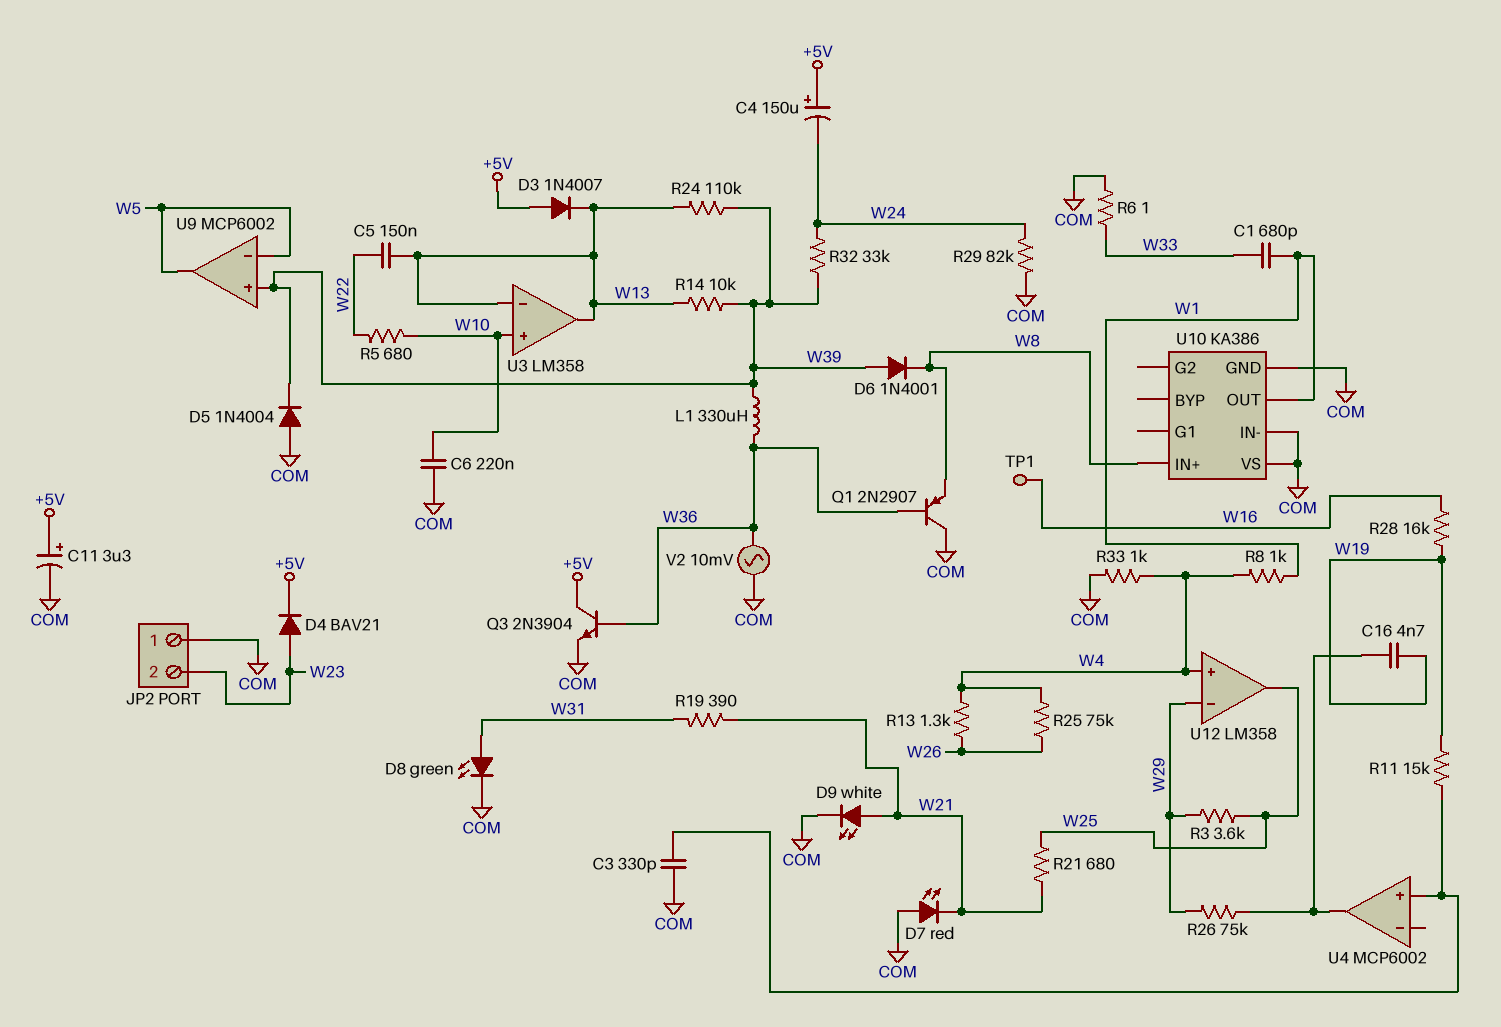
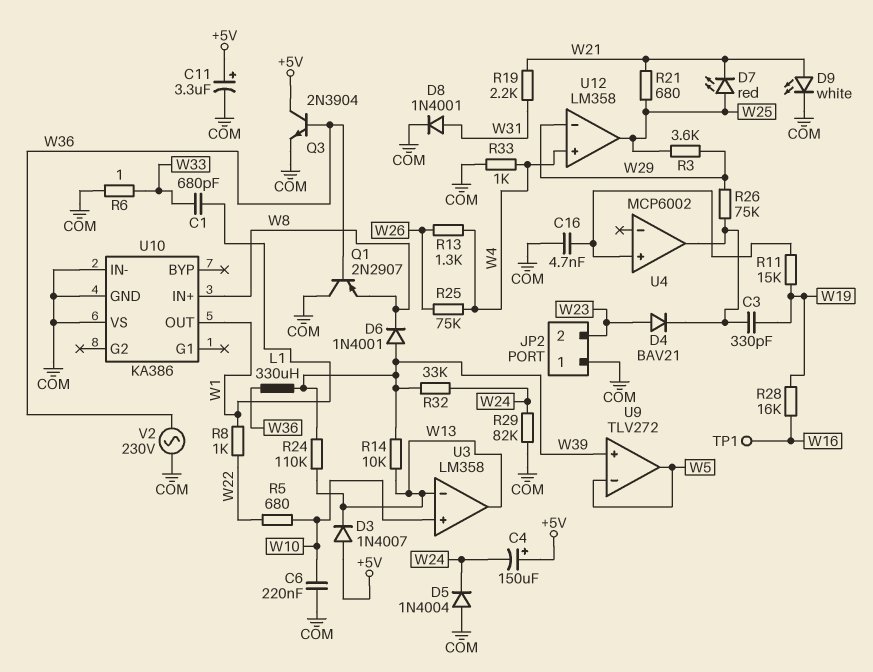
C3: 330pF (COM, U4/in+) -> 330pF (U4/out, W19)
C5: 150nF (W13, W22) -> none
C16: 4.7nF (U4/out, W19) -> 4.7nF (COM, U4/in+)
D4: diode BAV21 (A W23, K +5V) -> diode BAV21 (A W23, K U4/out)
D5: diode 1N4004 (A COM, K W39) -> diode 1N4004 (A COM, K W24)
D7: LED red (A COM, K W21) -> LED red (A W25, K W21)
D8: LED green (A W31, K COM) -> diode 1N4001 (A W31, K COM)
R8: 1k (W1, W4) -> 1k (W1, W22)
R19: 390 (W21, W31) -> 2.2k (W21, W31)
U9: MCP6002 -> TLV272
V2: AC 10mV (COM, W36) -> AC 230V (COM, W36)

